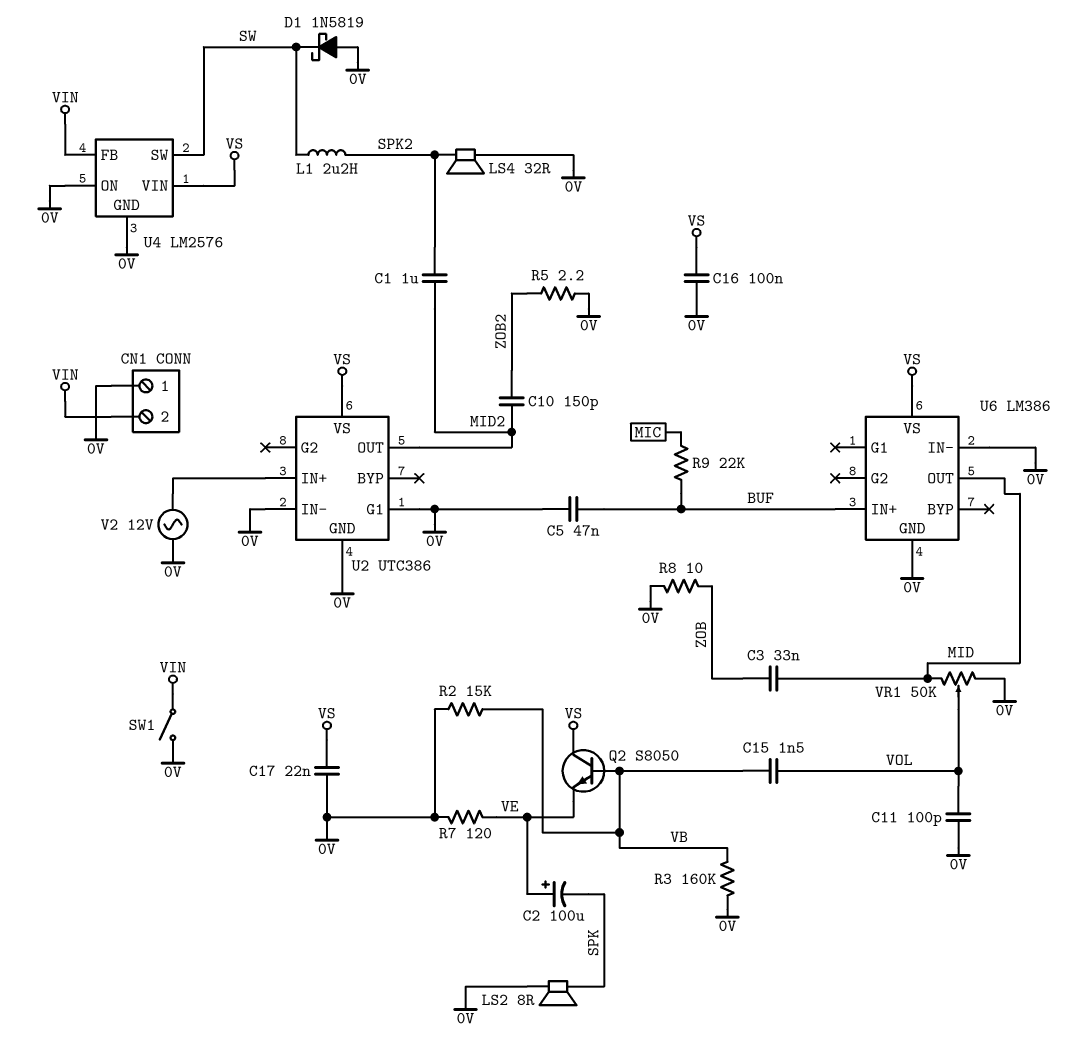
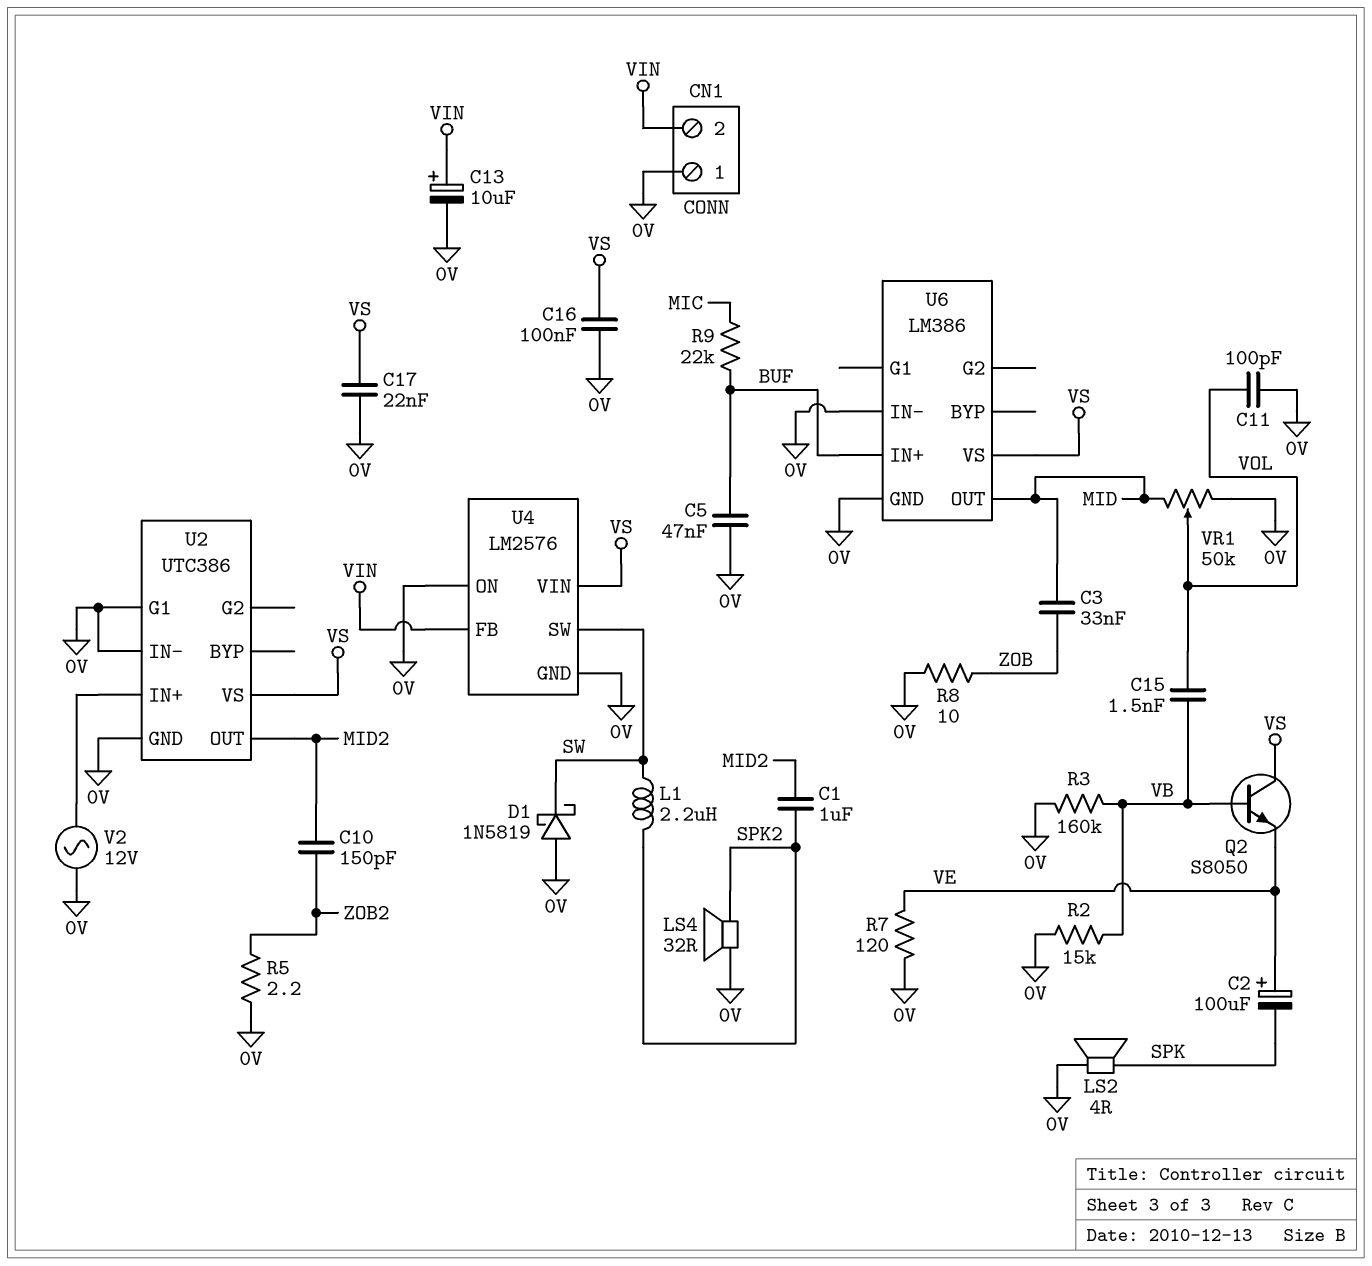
C13: none -> 10uF (plus VIN, minus 0V)
LS2: speaker 8R (0V, SPK) -> speaker 4R (0V, SPK)
SW1: switch (0V, VIN) -> none

